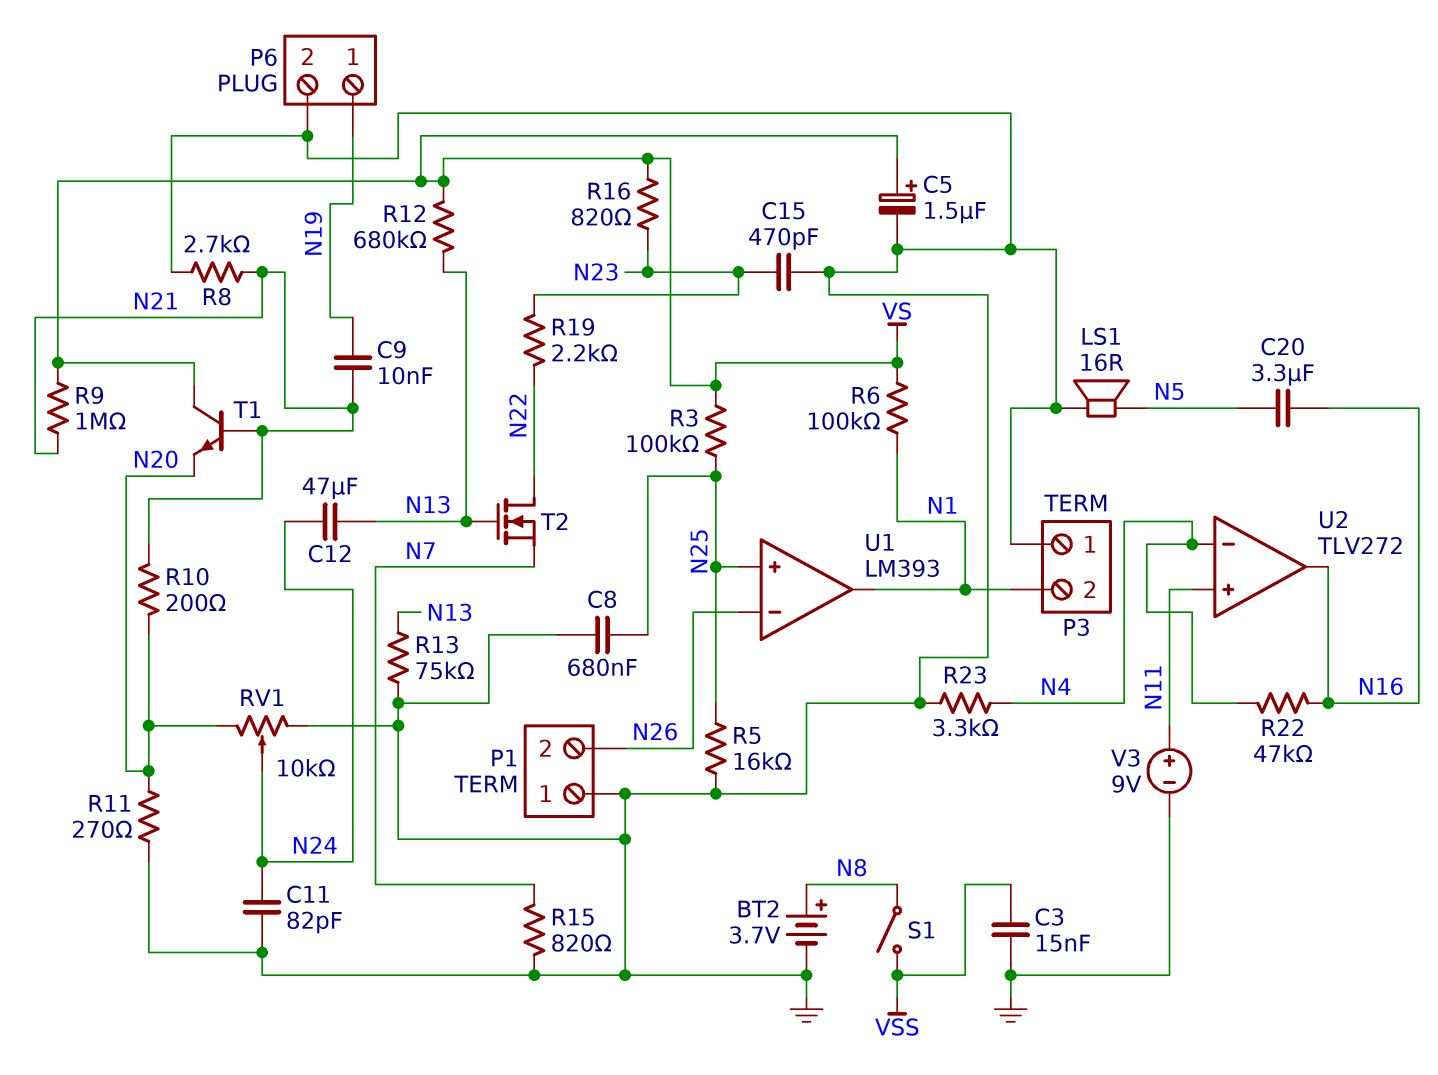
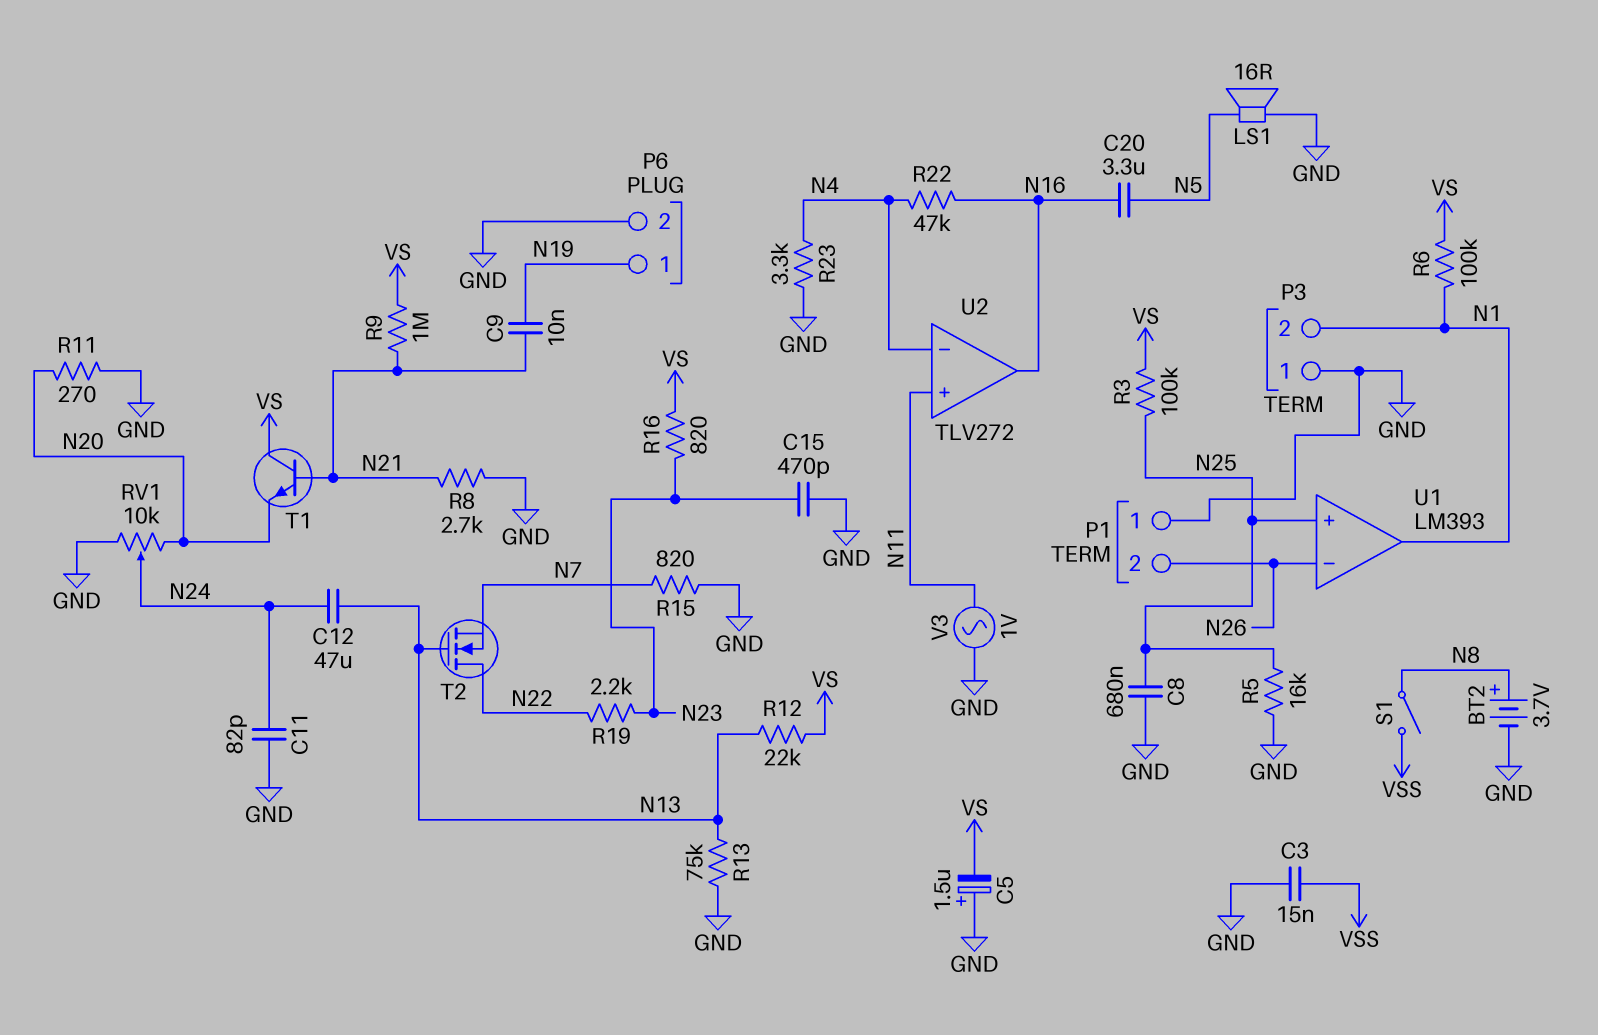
C5: 1.5uF (plus VS, minus GND) -> 1.5uF (plus GND, minus VS)
R10: 200 (N20, N21) -> none
R12: 680k (N13, VS) -> 22k (N13, VS)
V3: 9V (plus N11, minus GND) -> AC 1V (GND, N11)

